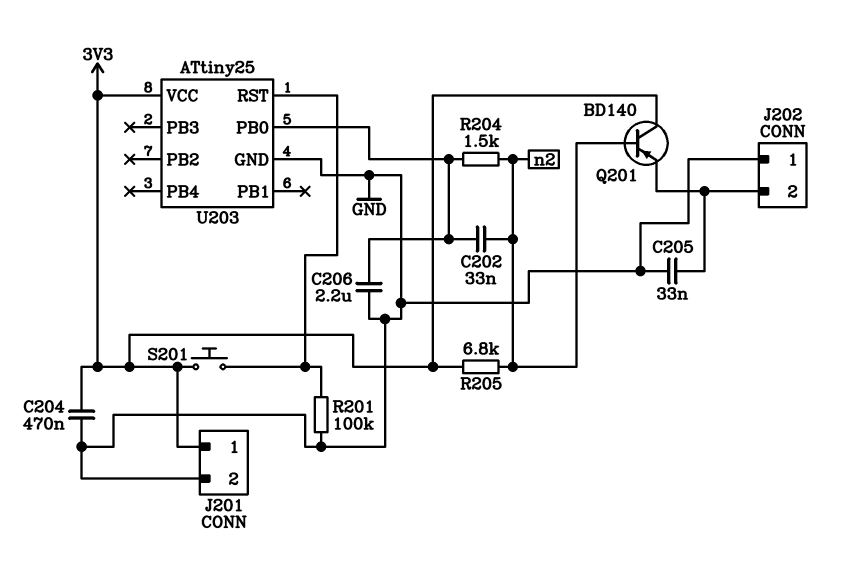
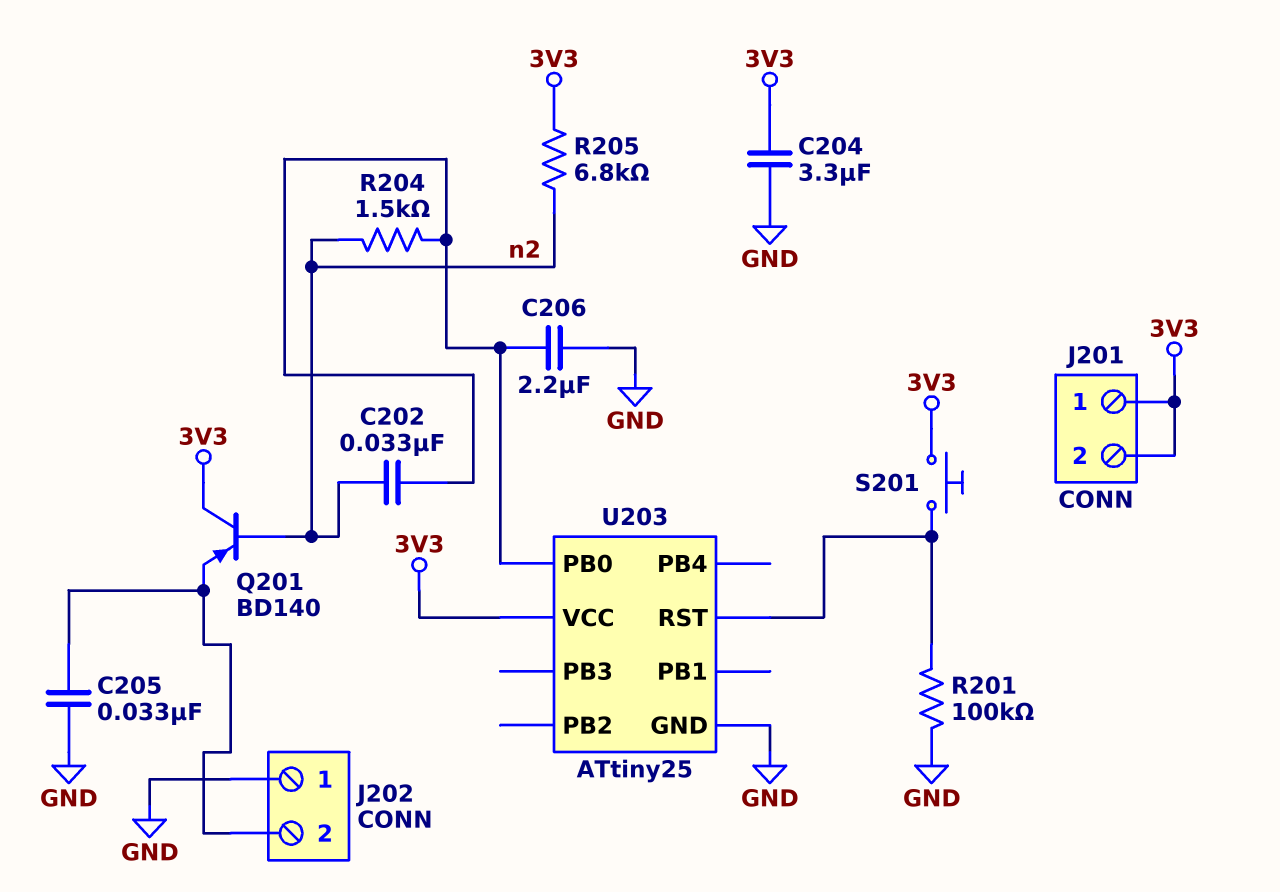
C204: 470nF (3V3, GND) -> 3.3uF (3V3, GND)
J201 pin 2: GND -> 3V3

